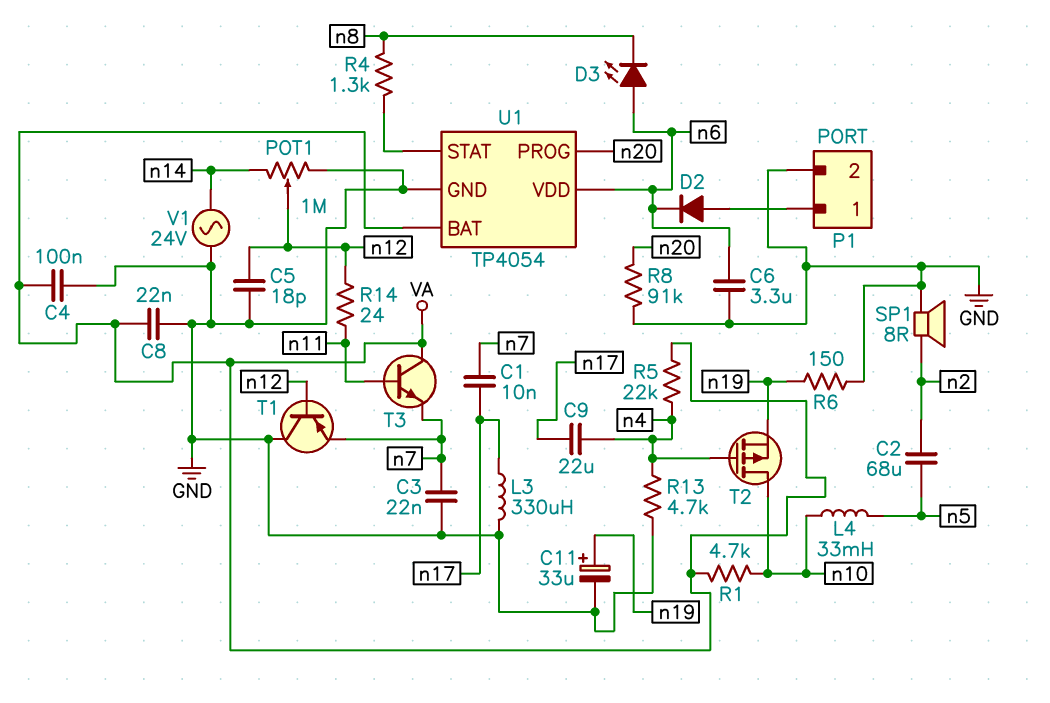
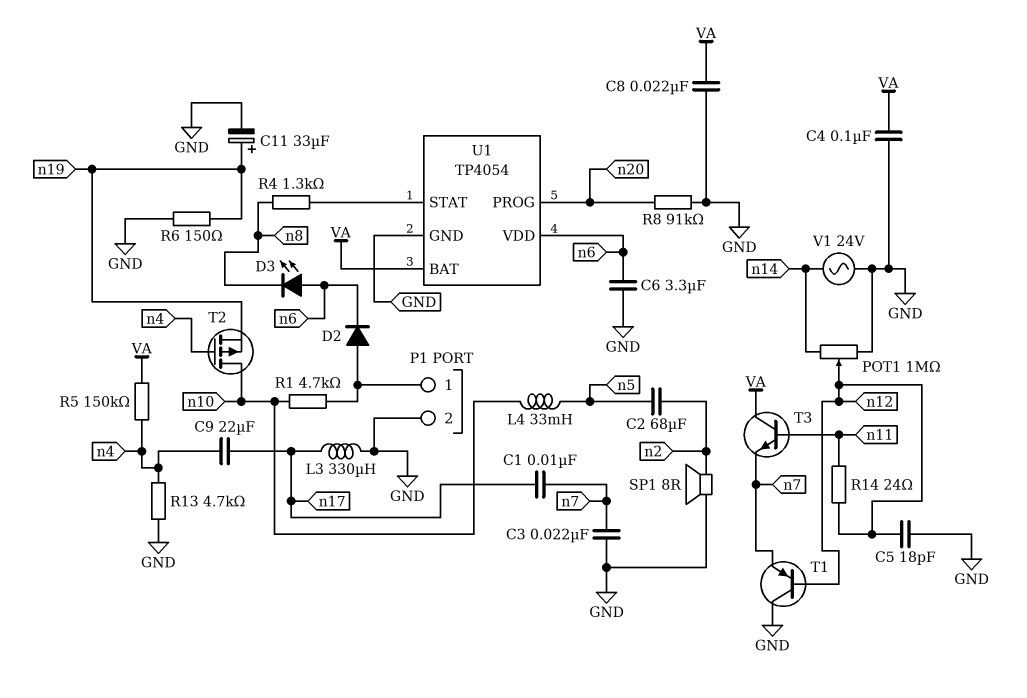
R1: 4.7k (VA, n10) -> 4.7k (P1/1, n10)
R5: 22k (VA, n4) -> 150k (VA, n4)

